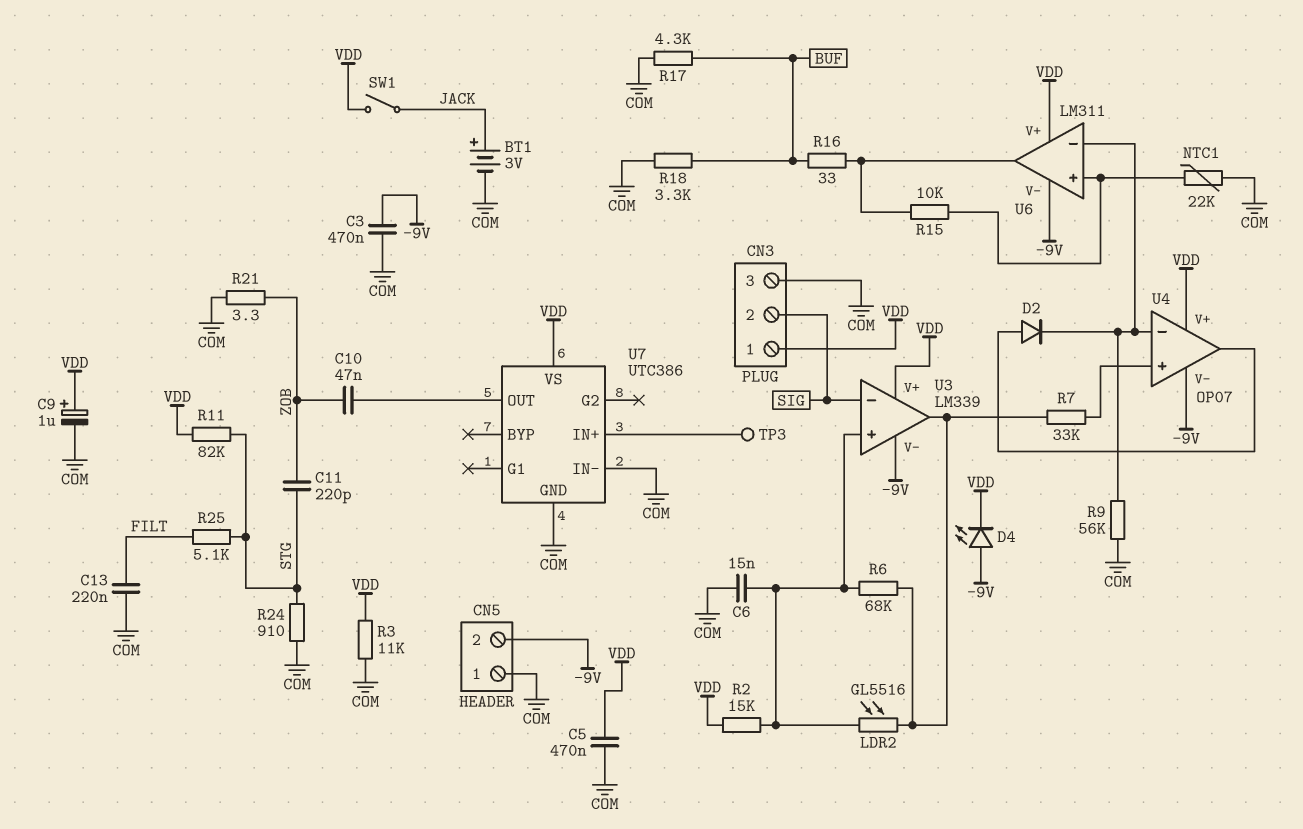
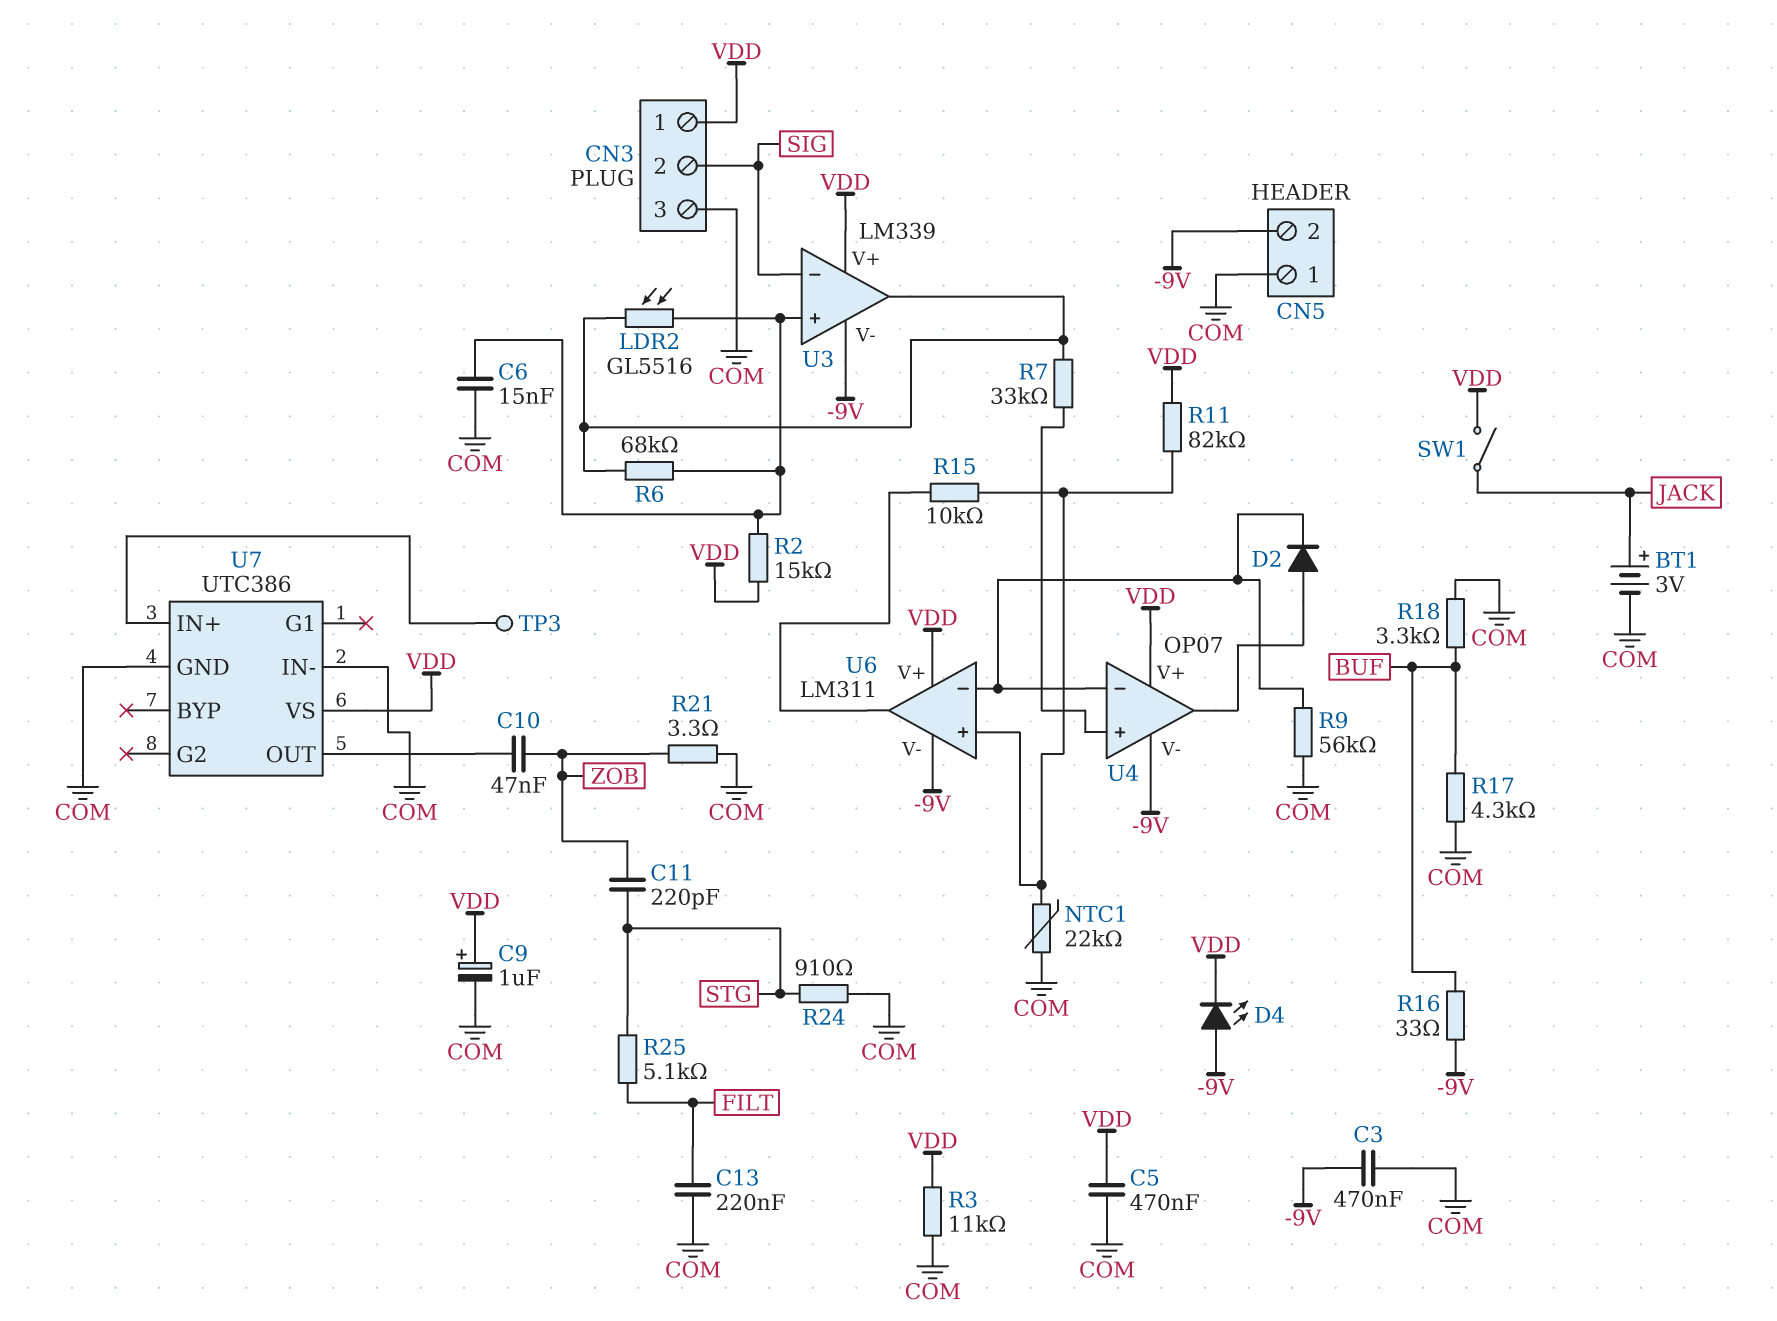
R11: 82k (STG, VDD) -> 82k (U6/in+, VDD)
R16: 33 (BUF, U6/out) -> 33 (-9V, BUF)

